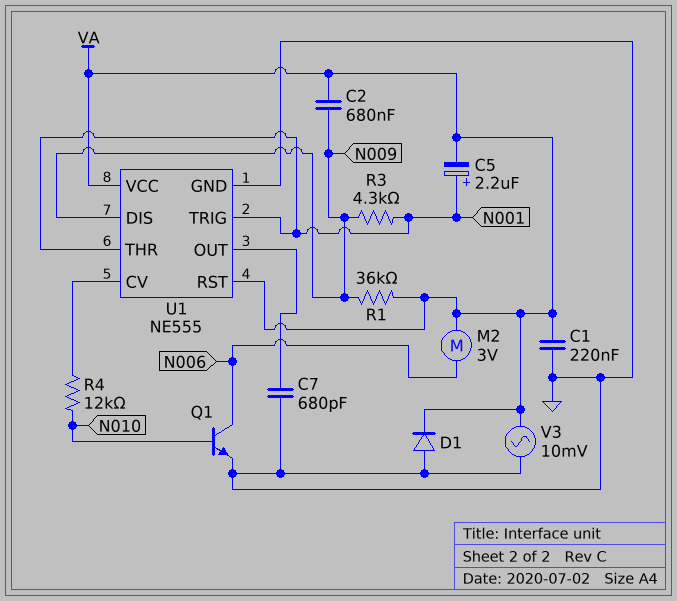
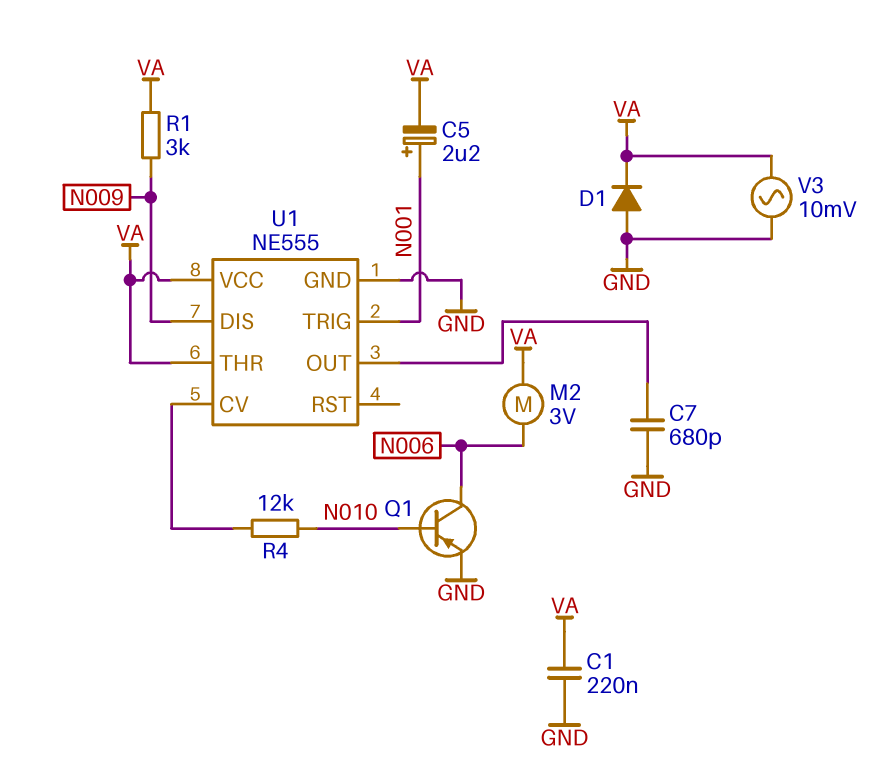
C2: 680nF (N009, VA) -> none
Q1: NPN (B N010, C N006, E GND) -> PNP (B N010, C N006, E GND)
R1: 36k (N009, VA) -> 3k (N009, VA)
R3: 4.3k (N001, N009) -> none
U1 pin RST: VA -> none
U1 pin THR: N001 -> VA

